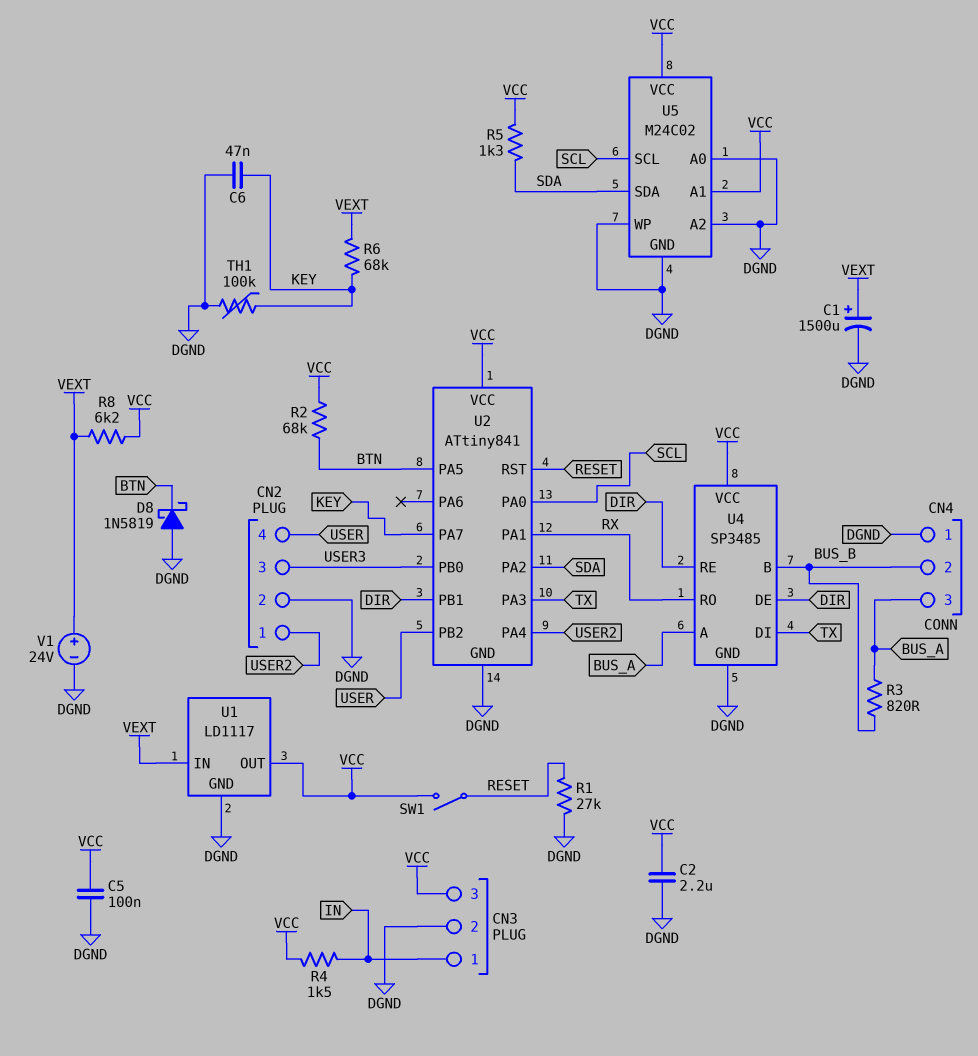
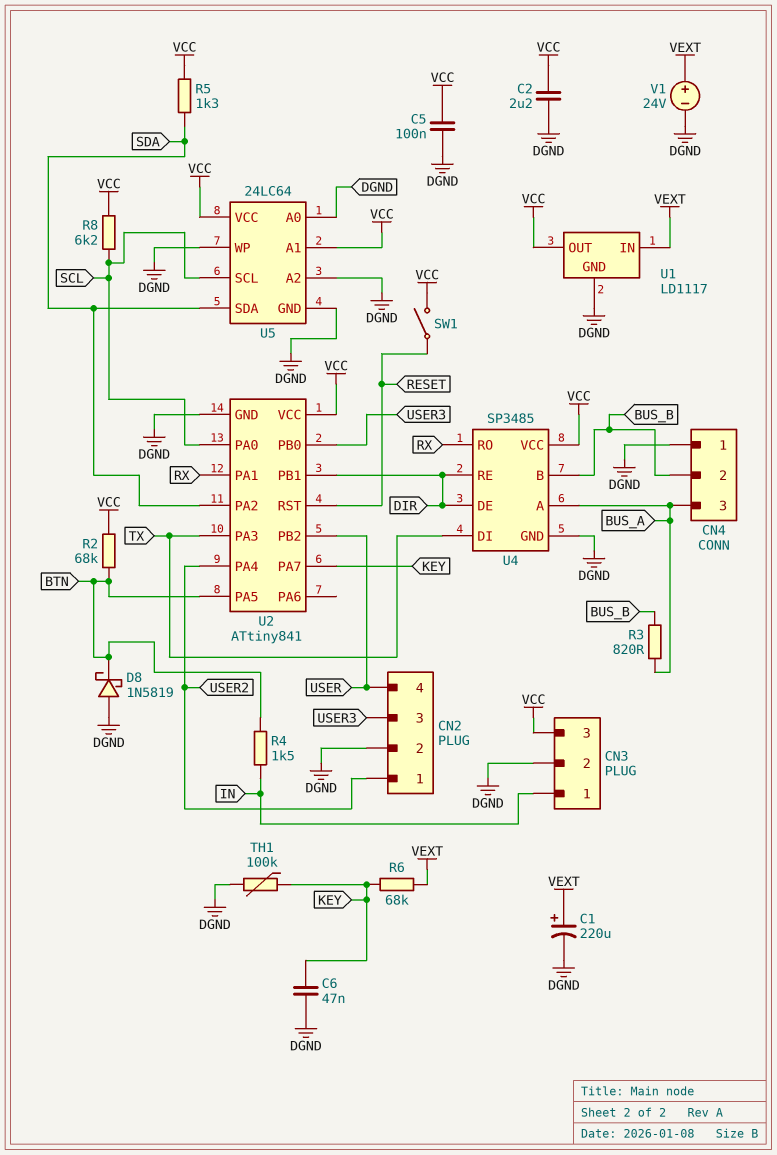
C1: 1500uF (plus VEXT, minus DGND) -> 220uF (plus VEXT, minus DGND)
R1: 27k (DGND, RESET) -> none
R4: 1.5k (IN, VCC) -> 1.5k (BTN, IN)
R8: 6.2k (VCC, VEXT) -> 6.2k (SCL, VCC)
U5: M24C02 -> 24LC64

